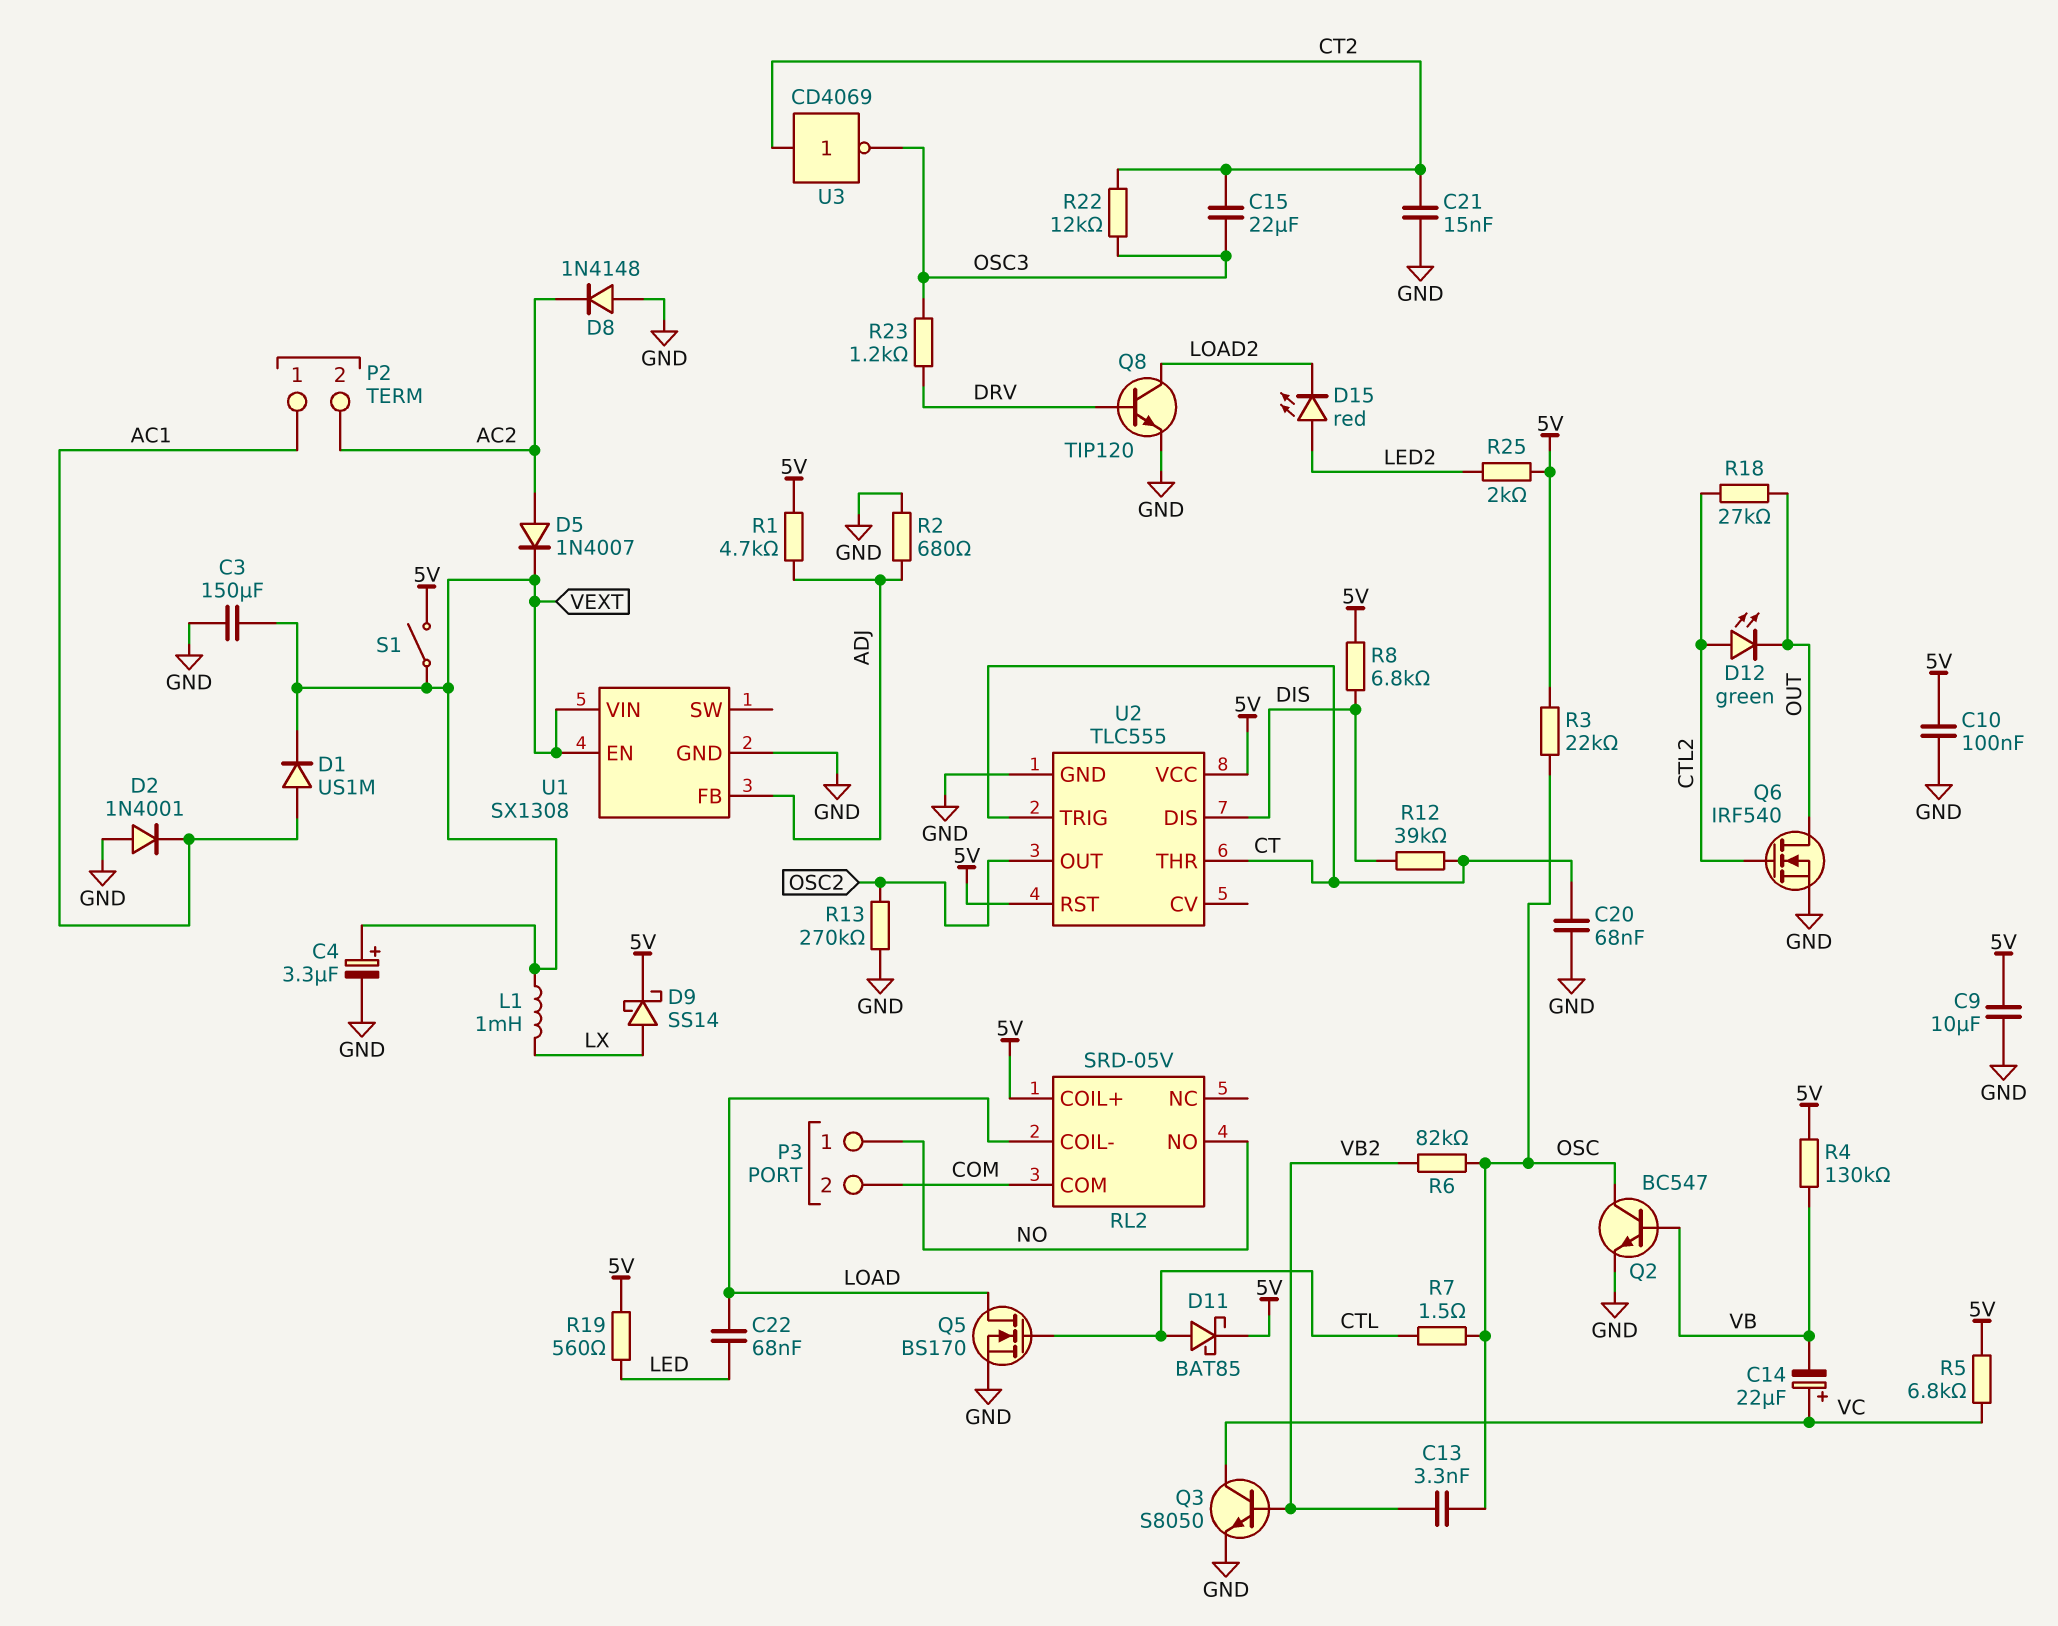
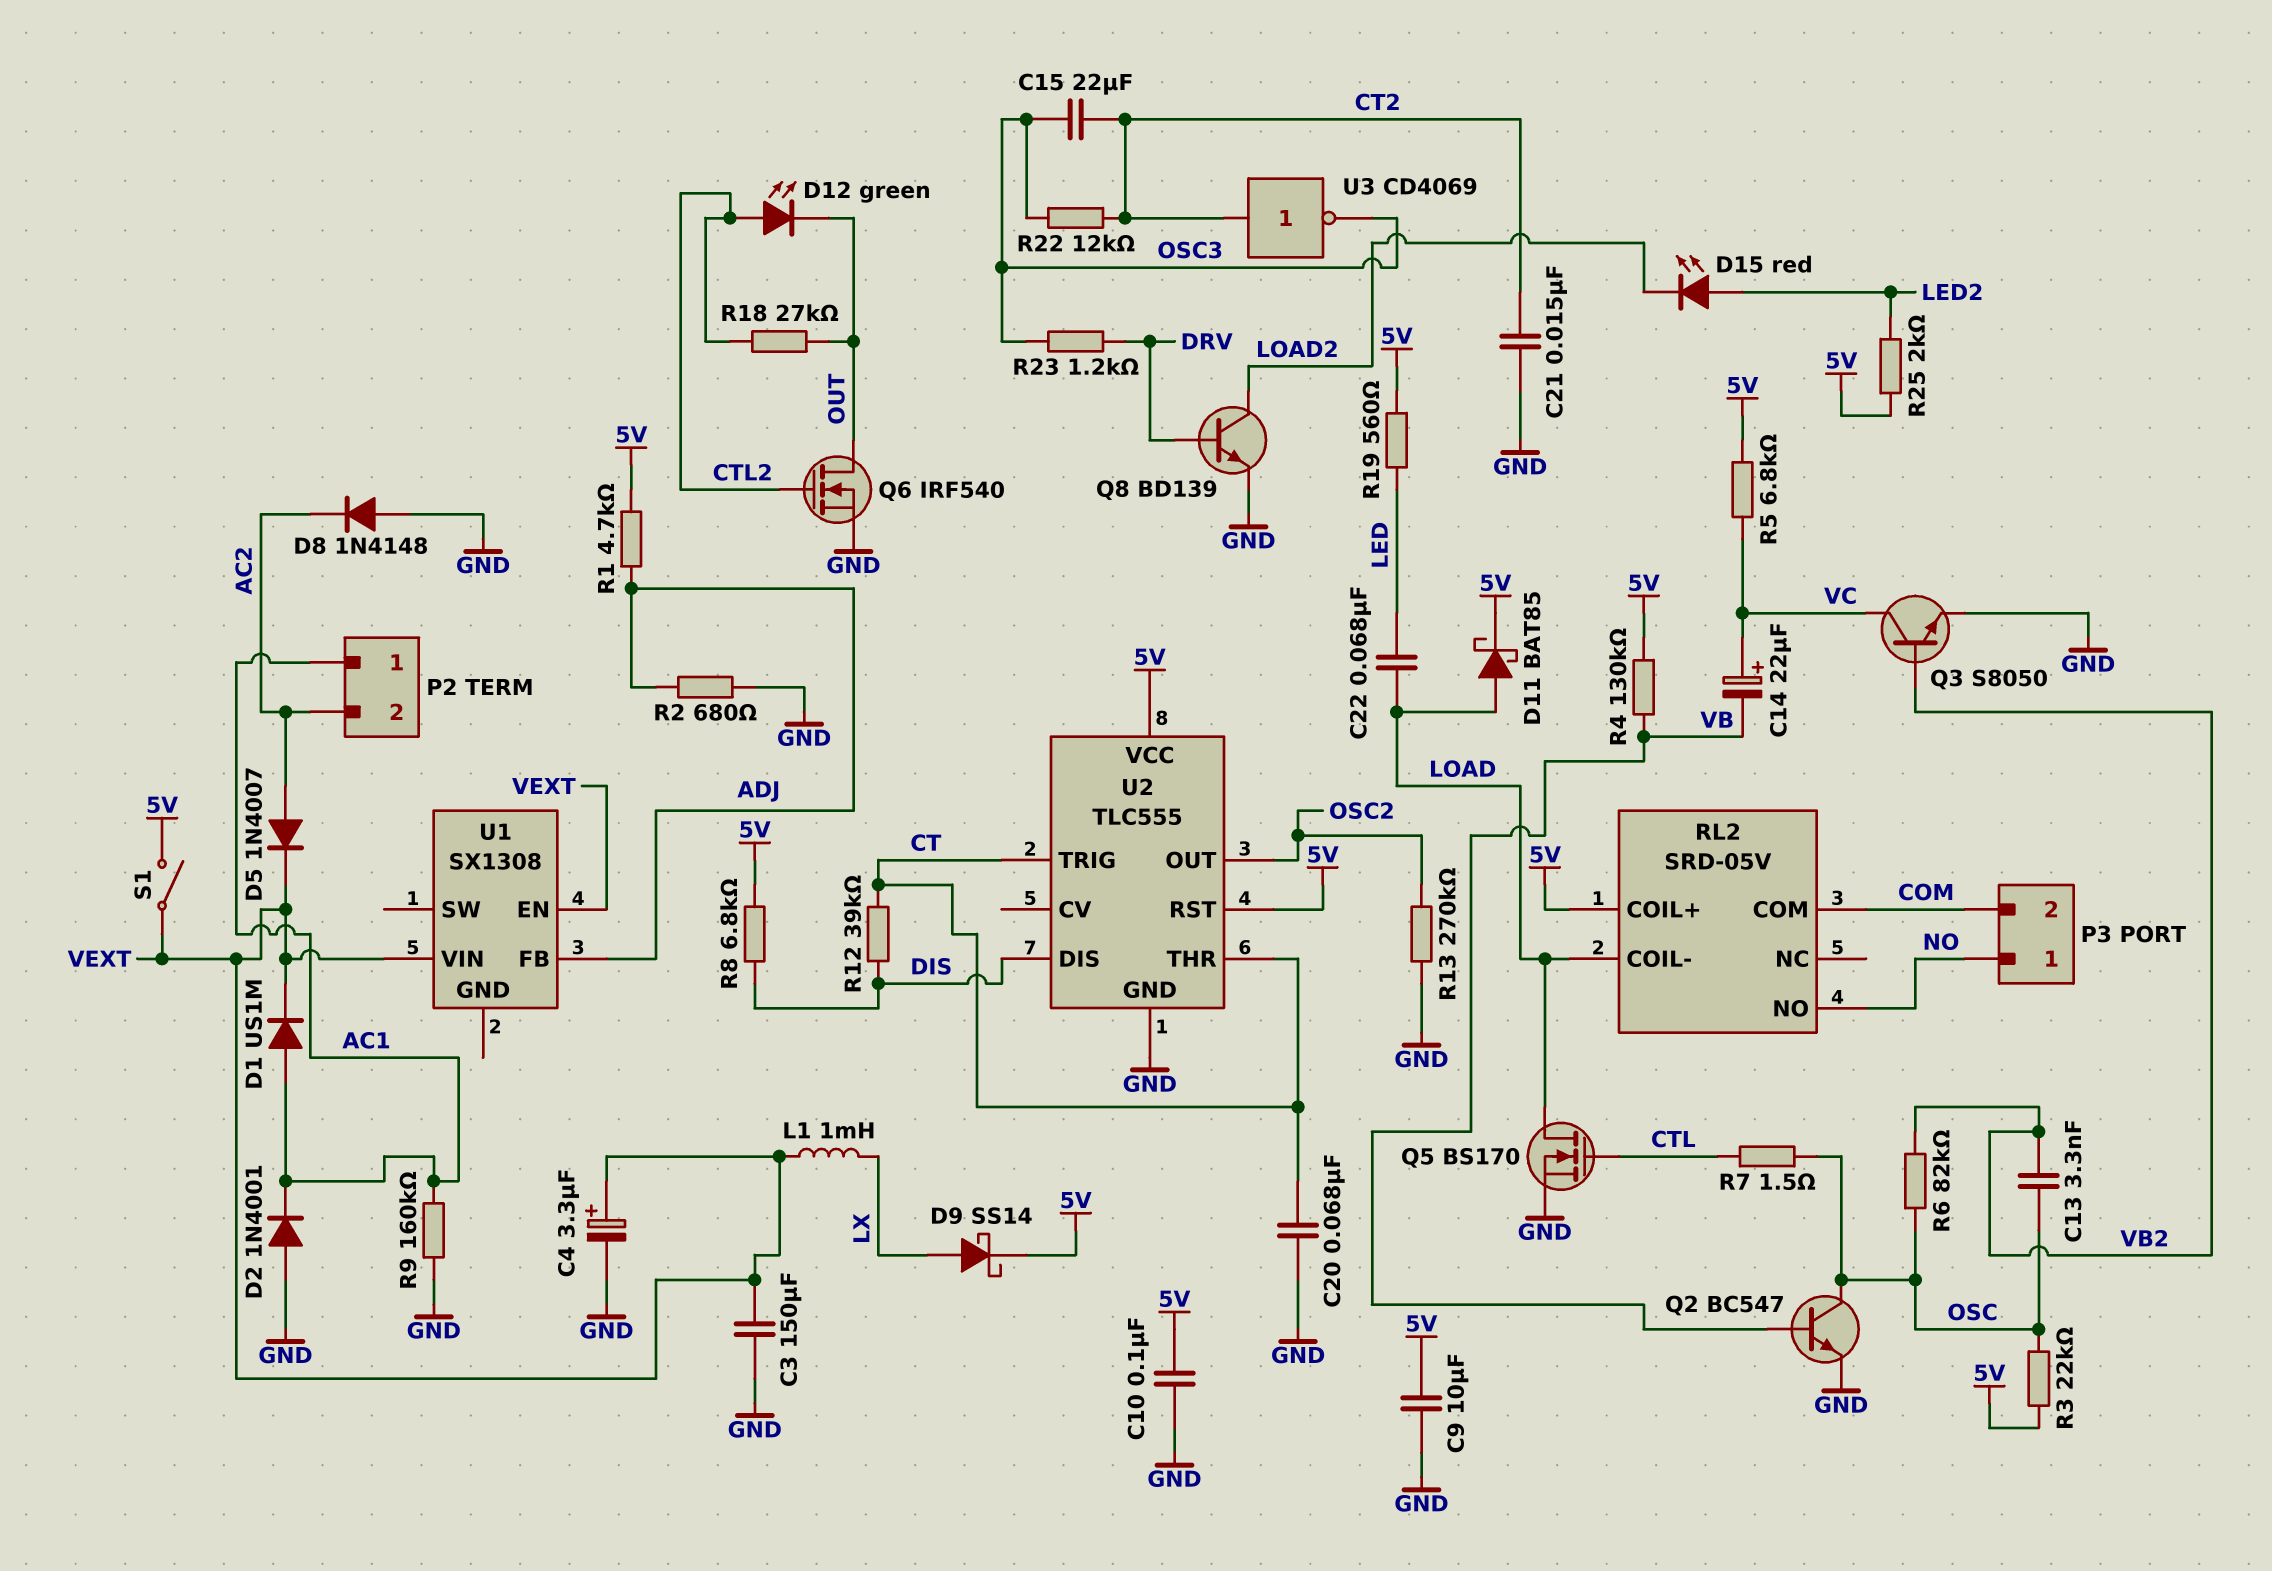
D11: schottky BAT85 (A CTL, K 5V) -> schottky BAT85 (A LOAD, K 5V)
Q8: NPN TIP120 (B DRV, C LOAD2, E GND) -> NPN BD139 (B DRV, C LOAD2, E GND)
R9: none -> 160k (AC1, GND)
U1 pin GND: GND -> none

